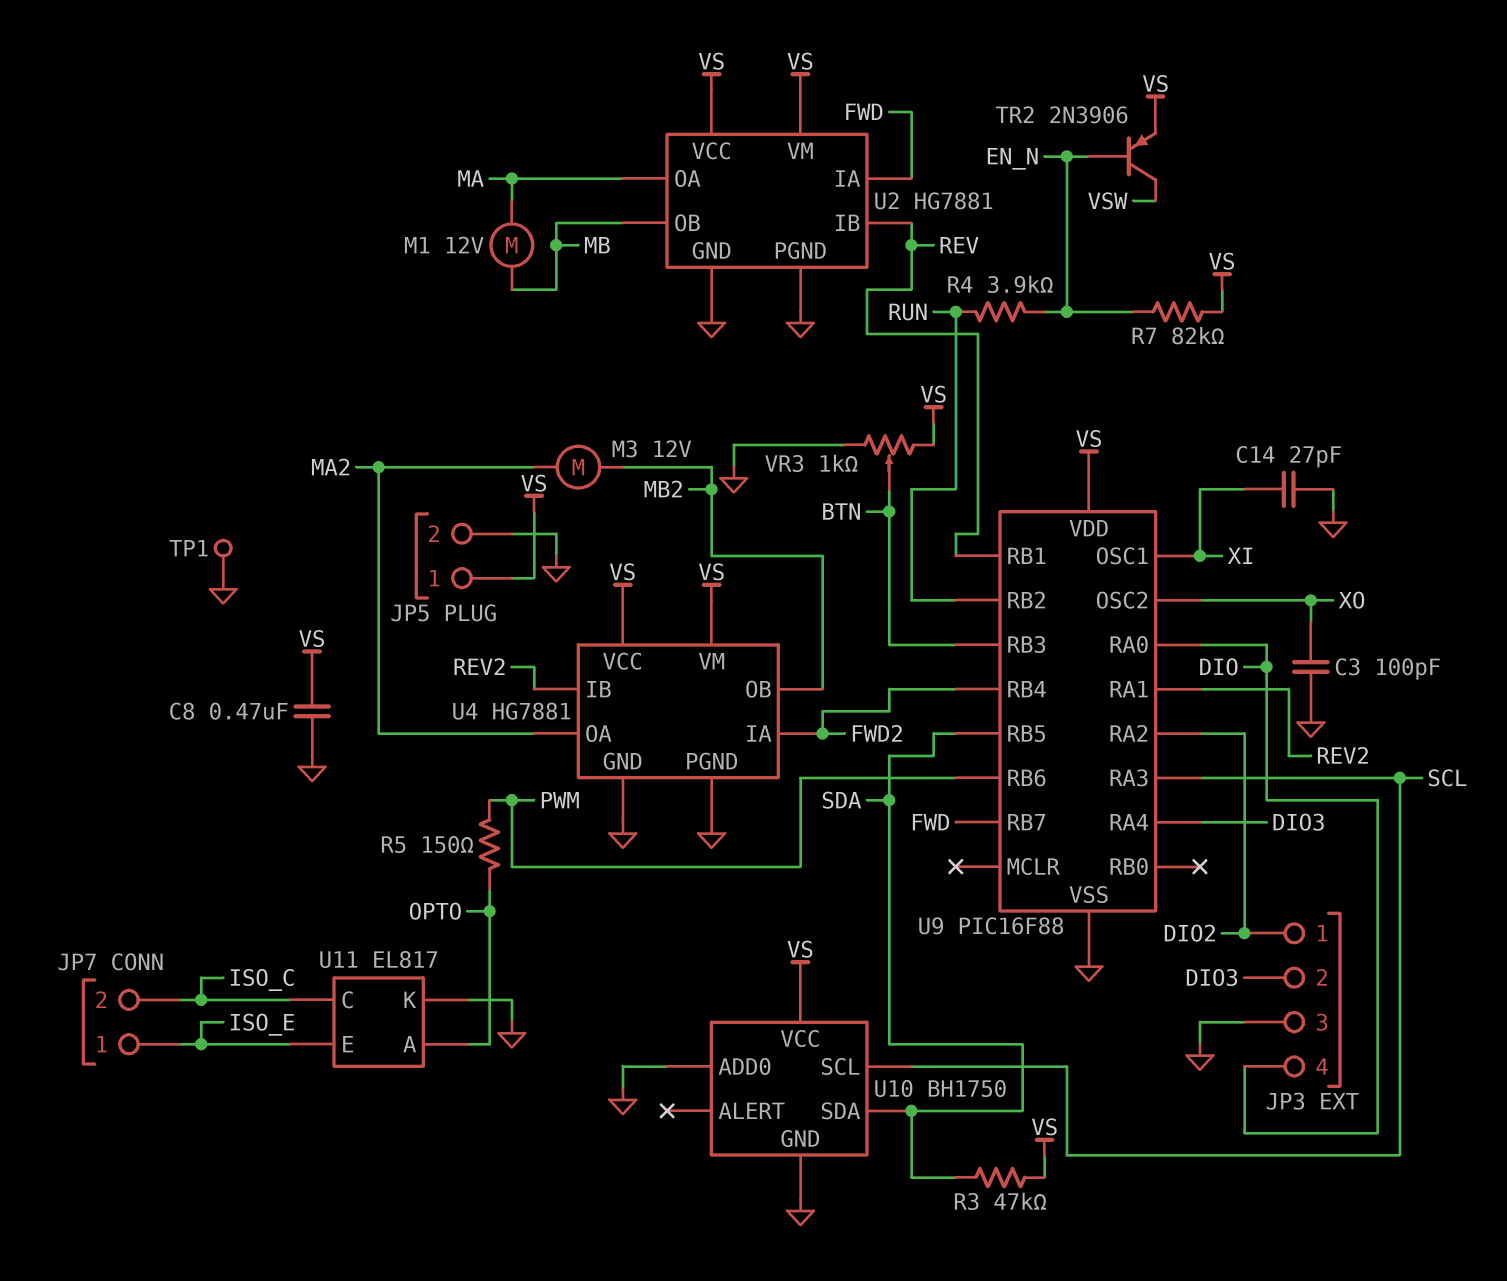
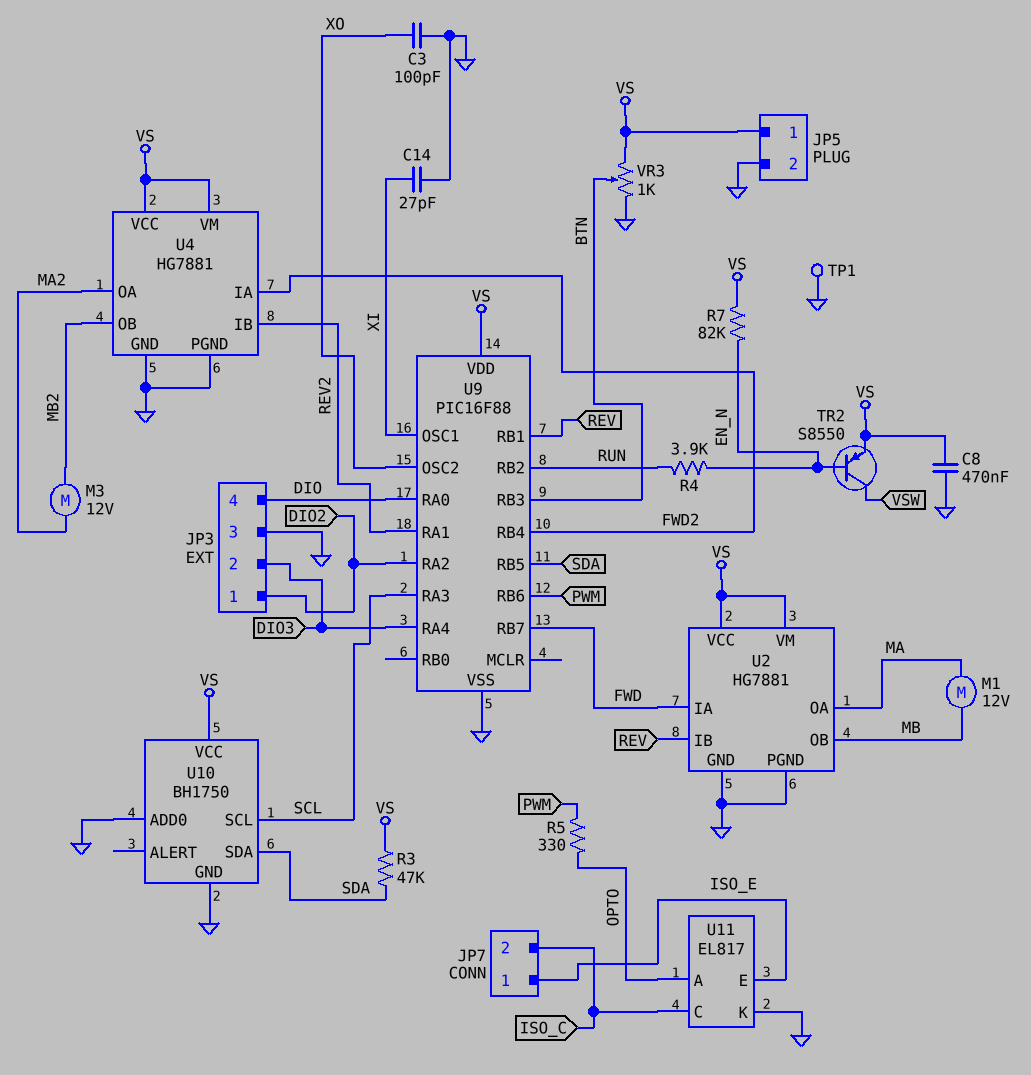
R5: 150 (OPTO, PWM) -> 330 (OPTO, PWM)
TR2: PNP 2N3906 (B EN_N, C VSW, E VS) -> PNP S8550 (B EN_N, C VSW, E VS)

